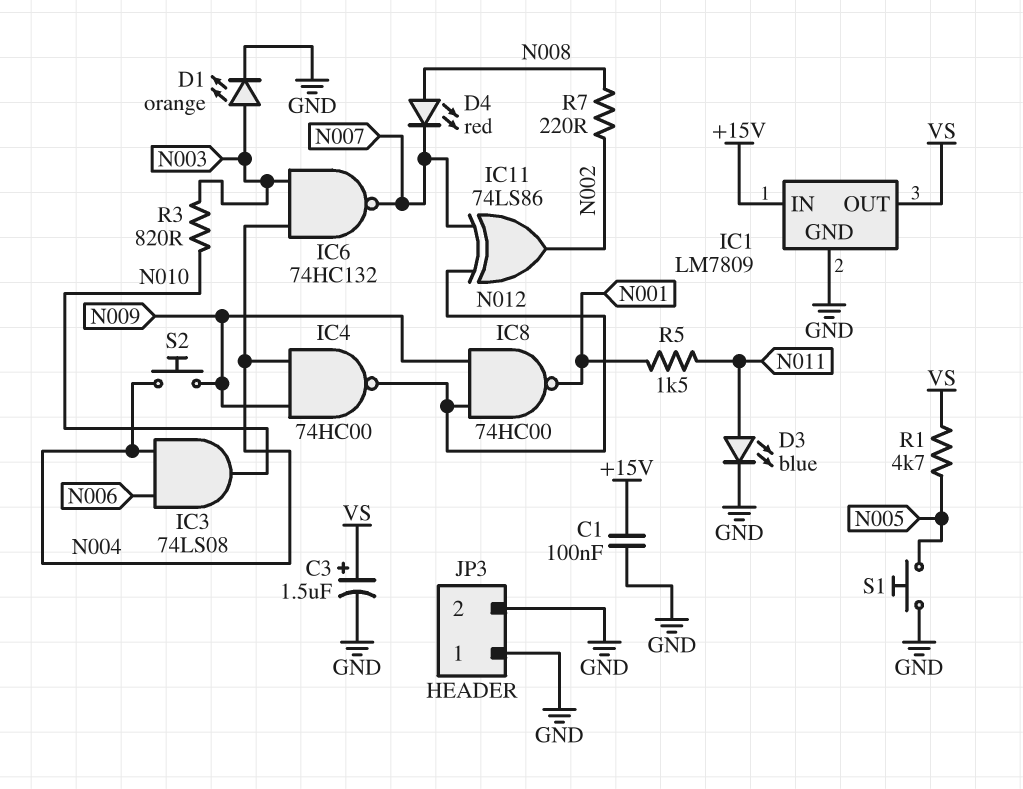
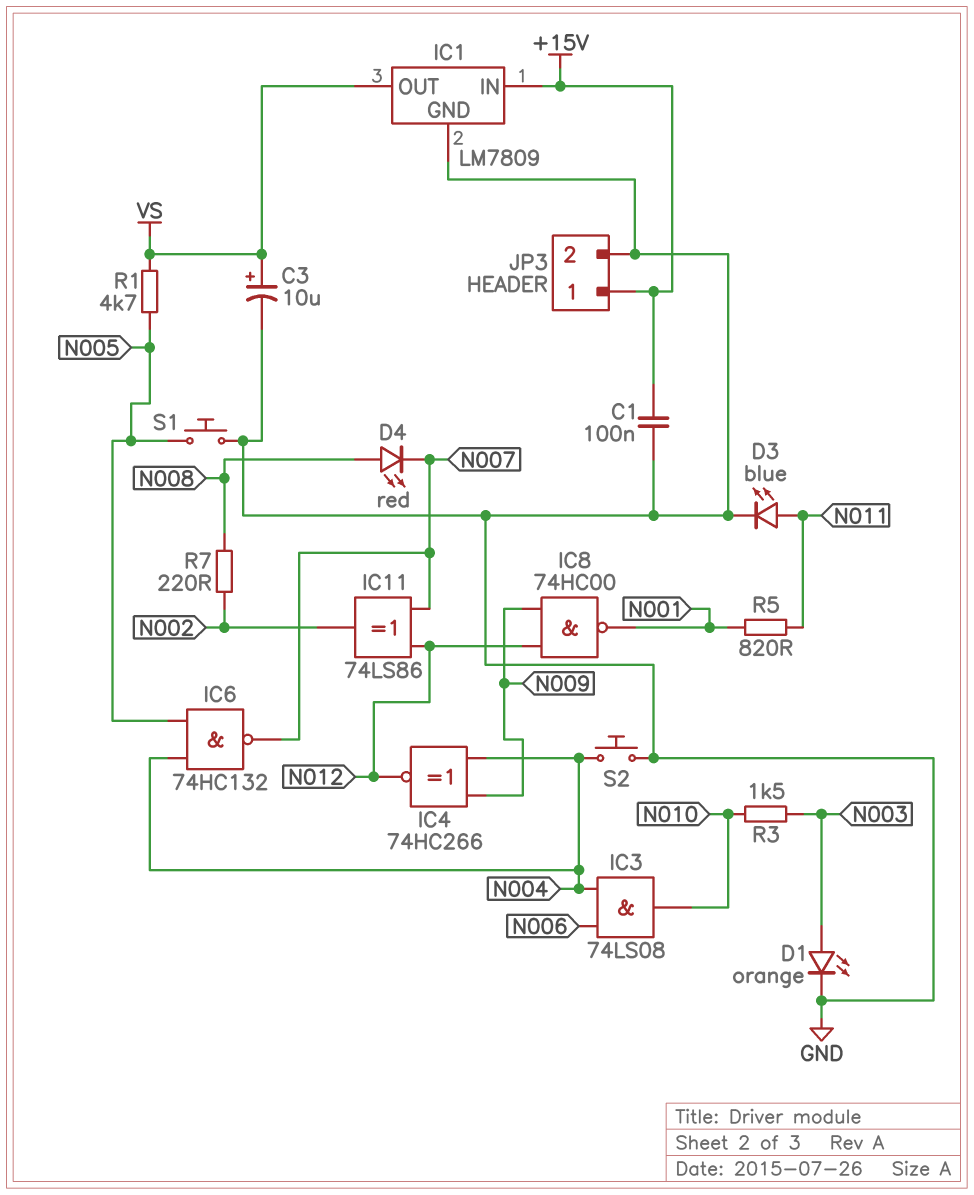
C3: 1.5uF (plus VS, minus GND) -> 10uF (plus VS, minus GND)
IC4: NAND 74HC00 (in N004, in N009, out N012) -> XNOR 74HC266 (in N004, in N009, out N012)
IC6: NAND 74HC132 (in N003, in N004, out N007) -> NAND 74HC132 (in N004, in N005, out N007)
JP3 pin 1: GND -> +15V
R3: 820 (N003, N010) -> 1.5k (N003, N010)
R5: 1.5k (N001, N011) -> 820 (N001, N011)
S2: button (N004, N009) -> button (GND, N004)

